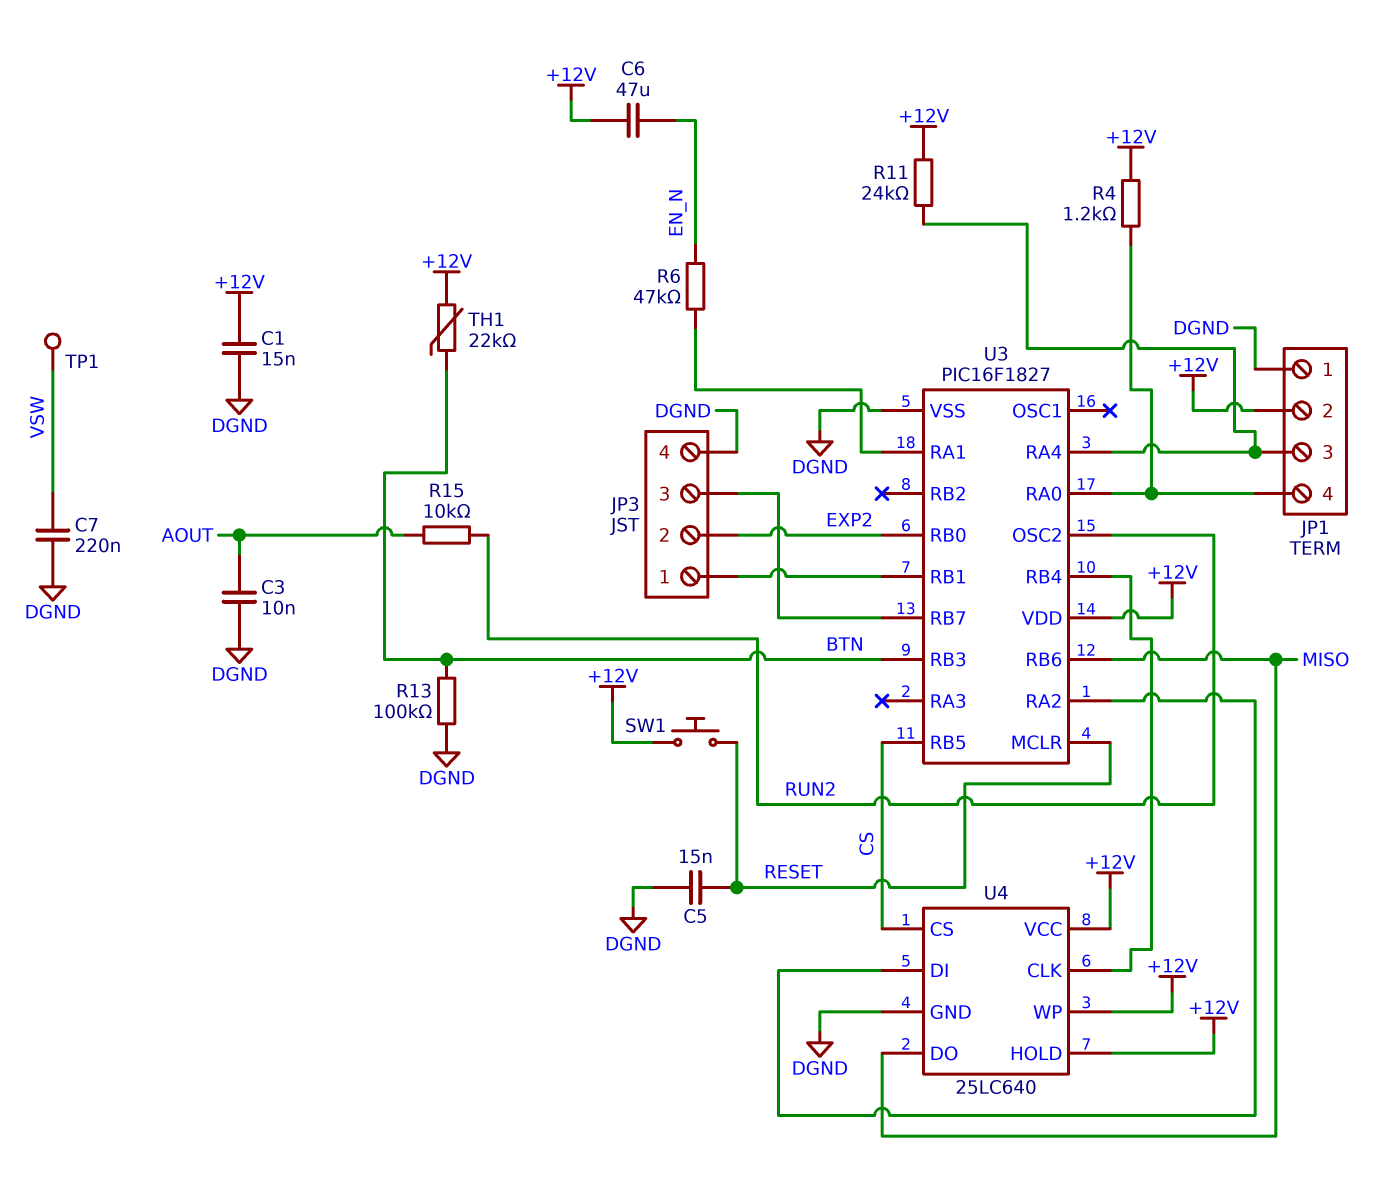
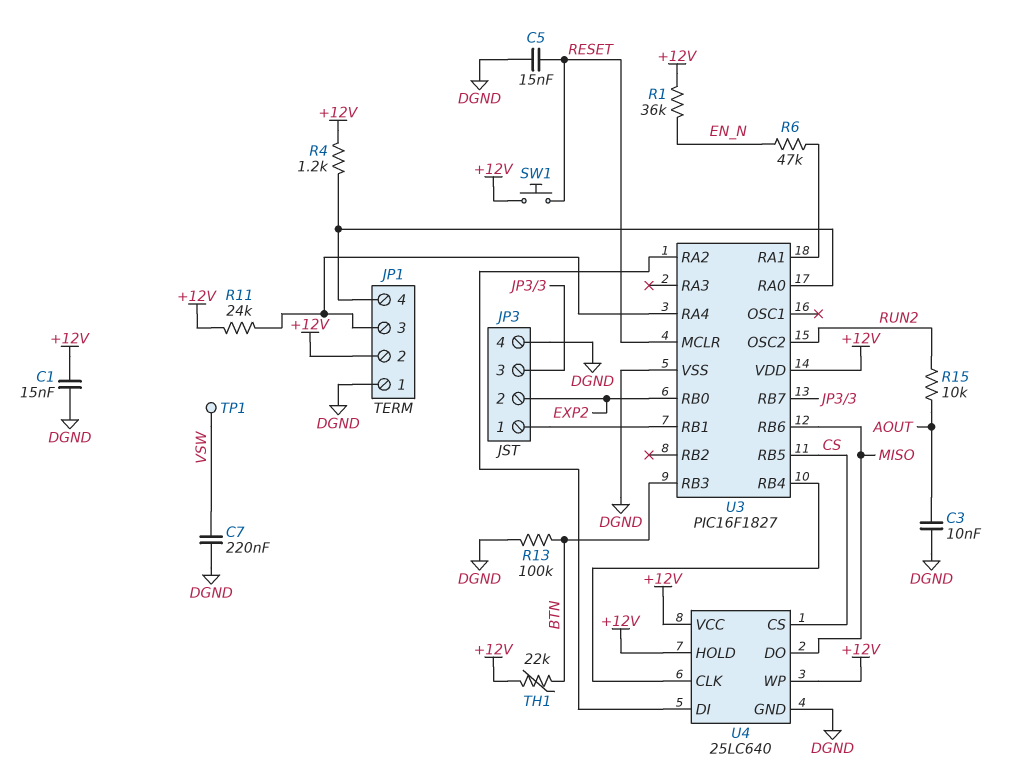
C6: 47uF (+12V, EN_N) -> none
R1: none -> 36k (+12V, EN_N)

